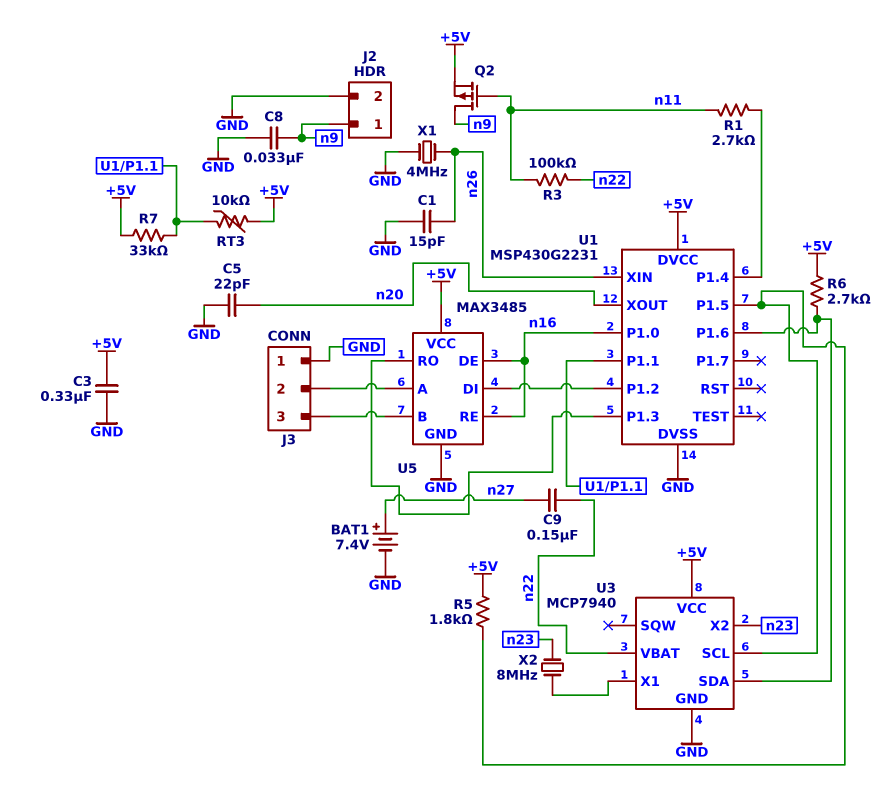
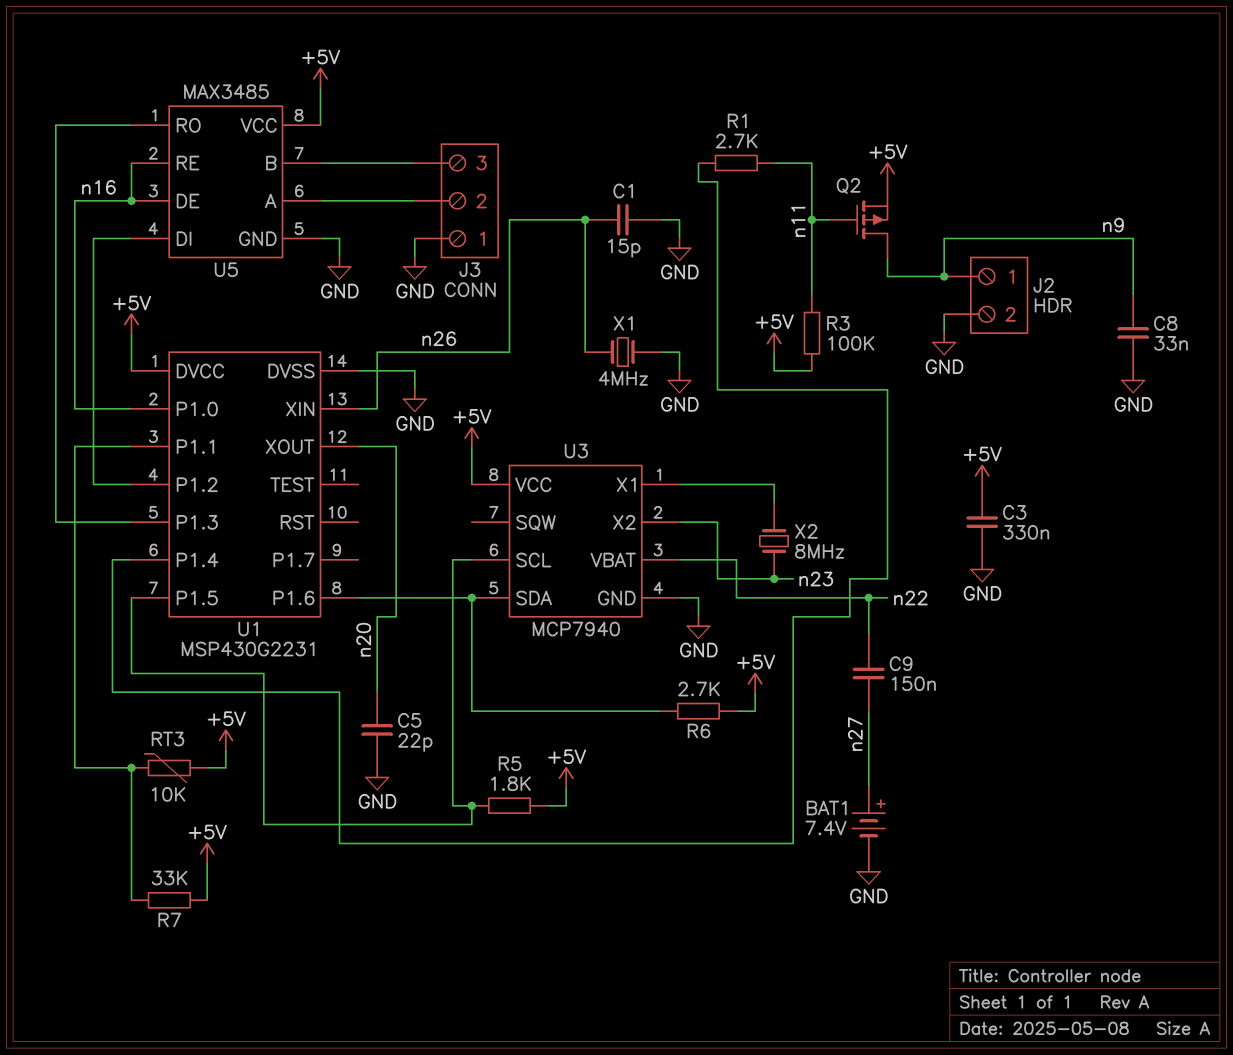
R3: 100k (n11, n22) -> 100k (+5V, n11)

